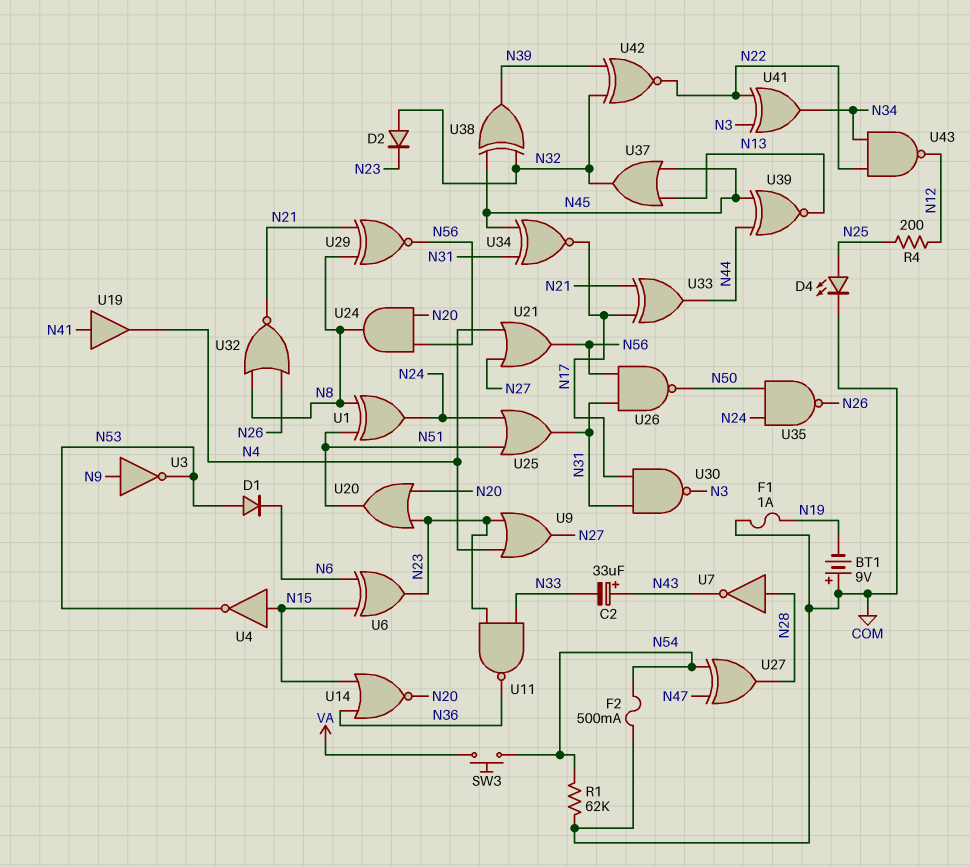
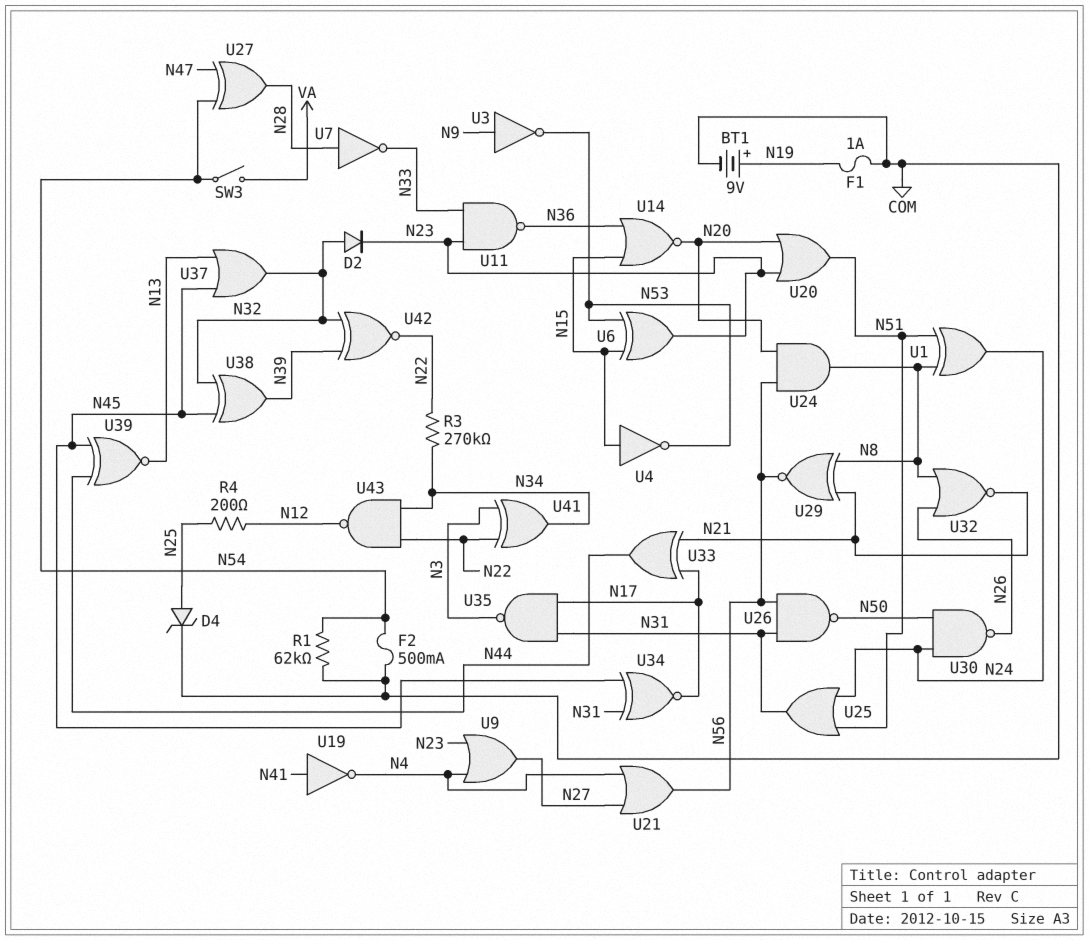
BT1: 9V (plus COM, minus N19) -> 9V (plus N19, minus COM)
C2: 33uF (plus N43, minus N33) -> none
D1: diode (A N53, K N6) -> none
D4: LED (A N25, K COM) -> zener (A N25, K COM)
R3: none -> 270k (N22, N34)
SW3: button (N54, VA) -> switch (N54, VA)
U6: XOR (in N6, in N15, out N23) -> XOR (in N15, in N53, out N23)
U7: NOT (in N28, out N43) -> NOT (in N28, out N33)
U19: buffer (in N41, out N4) -> NOT (in N41, out N4)
U30: NAND (in N17, in N31, out N3) -> NAND (in N24, in N50, out N26)
U35: NAND (in N24, in N50, out N26) -> NAND (in N17, in N31, out N3)

